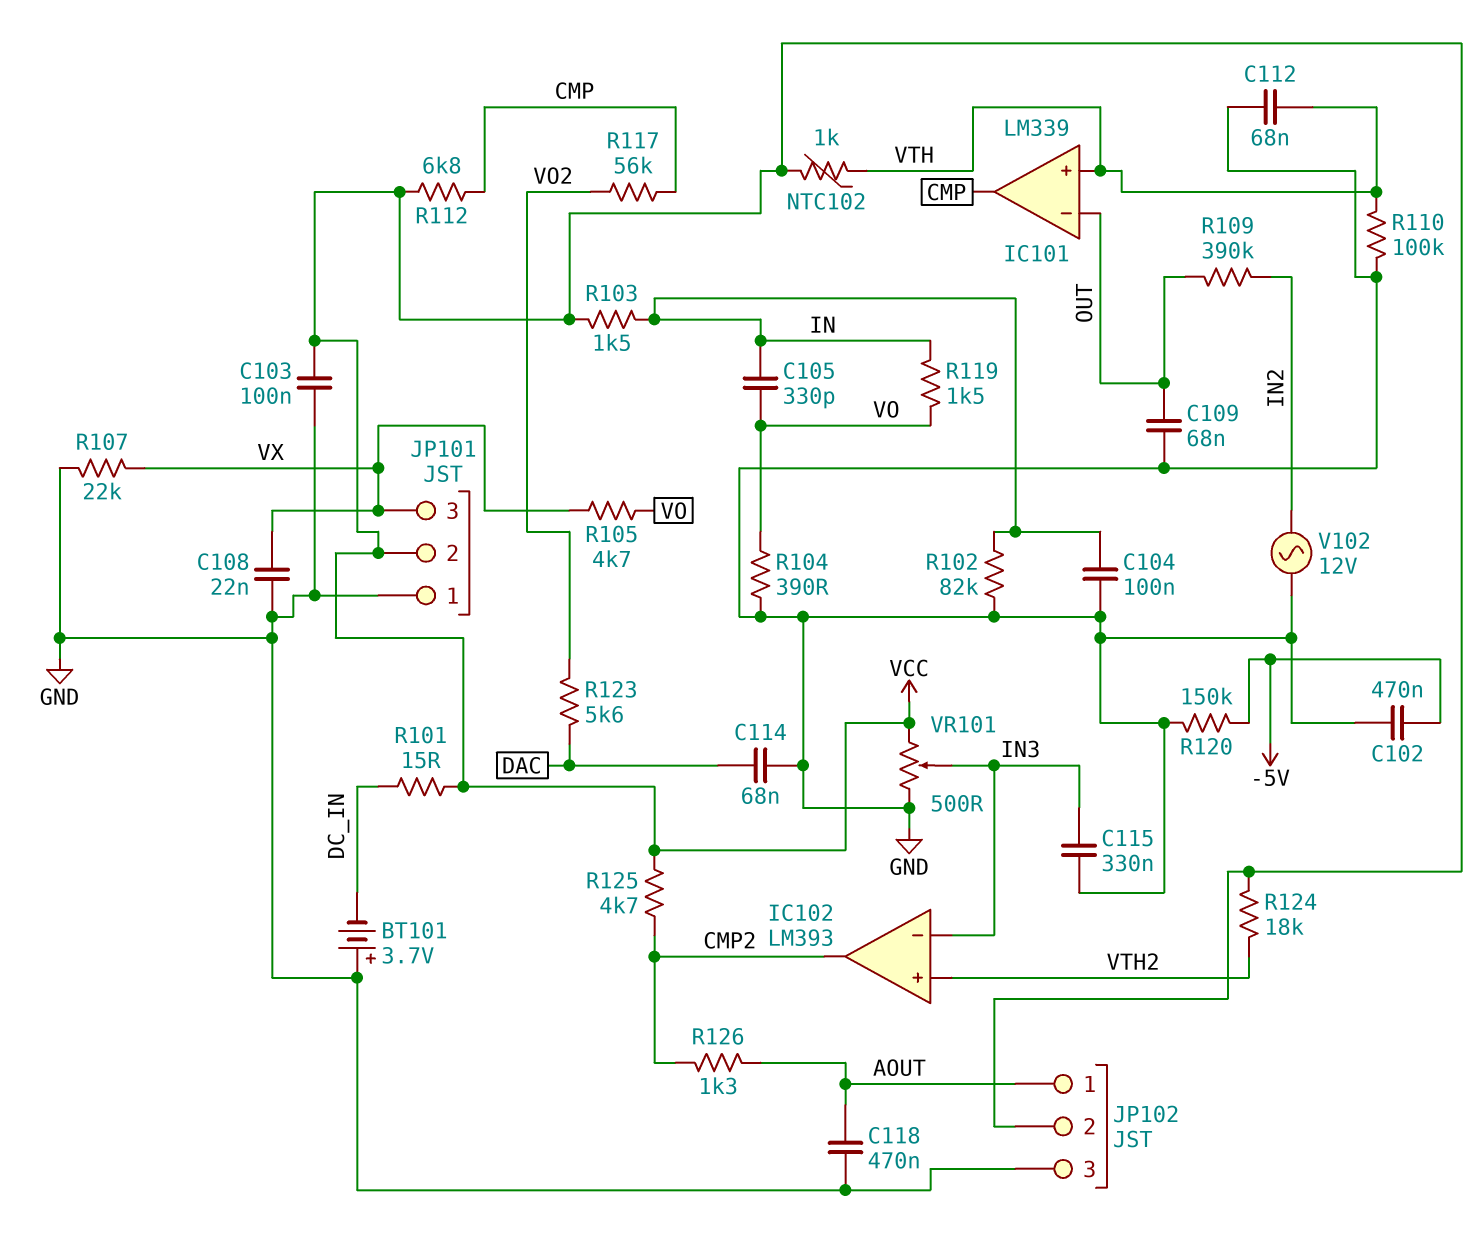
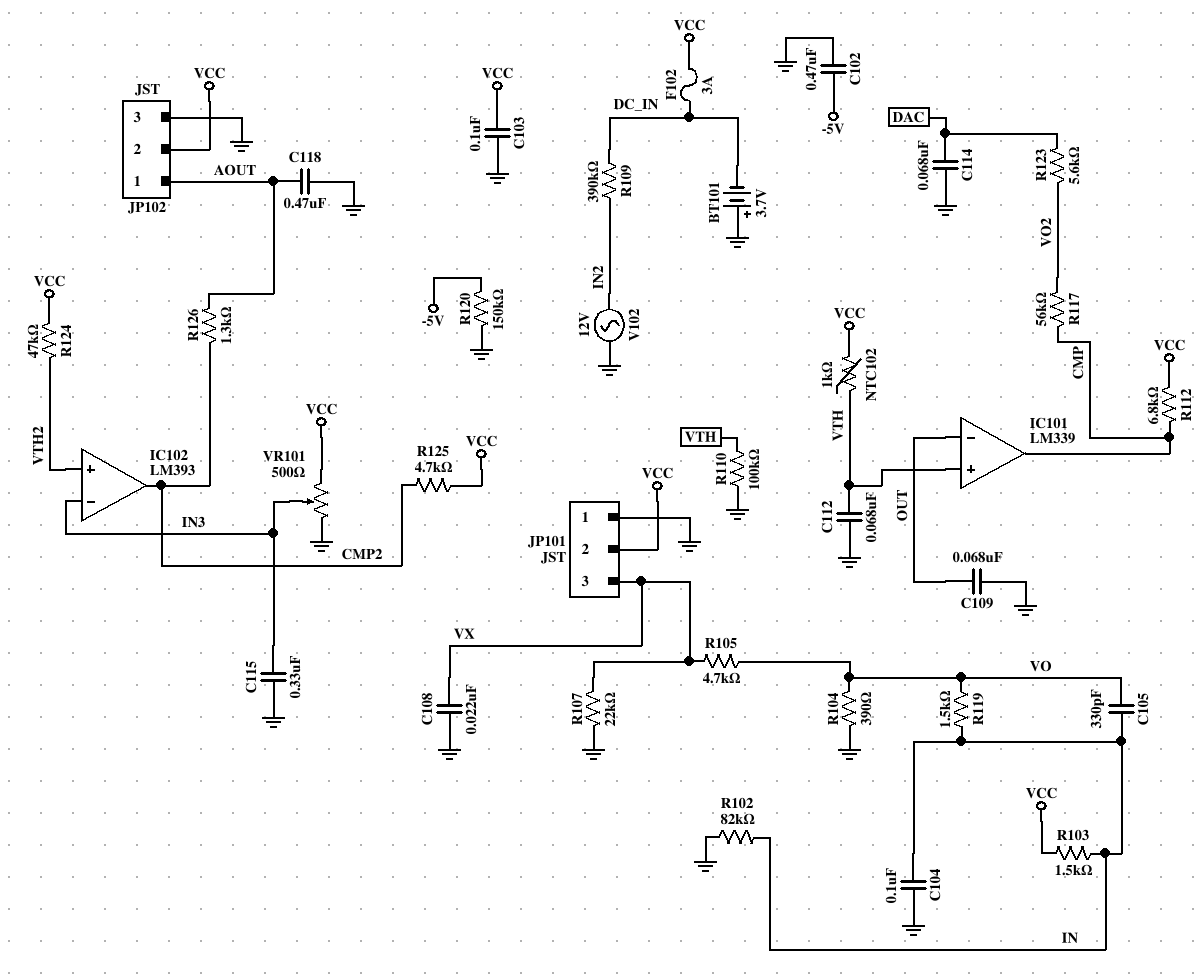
F102: none -> 3A (DC_IN, VCC)
R101: 15 (DC_IN, VCC) -> none
R109: 390k (IN2, OUT) -> 390k (DC_IN, IN2)
R124: 18k (VCC, VTH2) -> 47k (VCC, VTH2)

